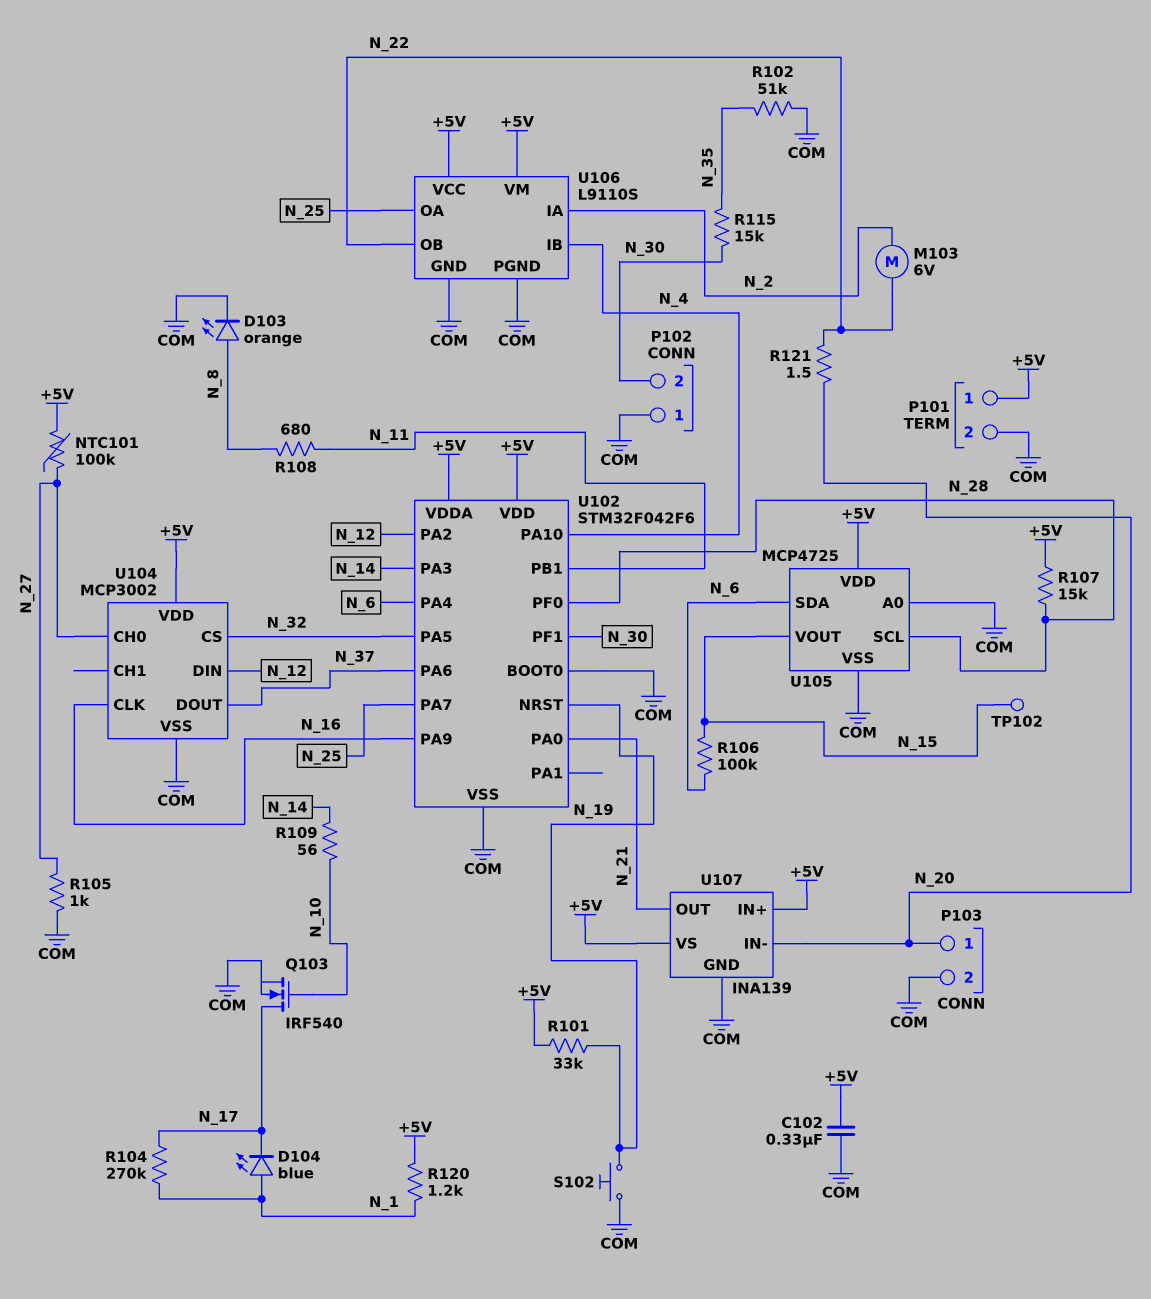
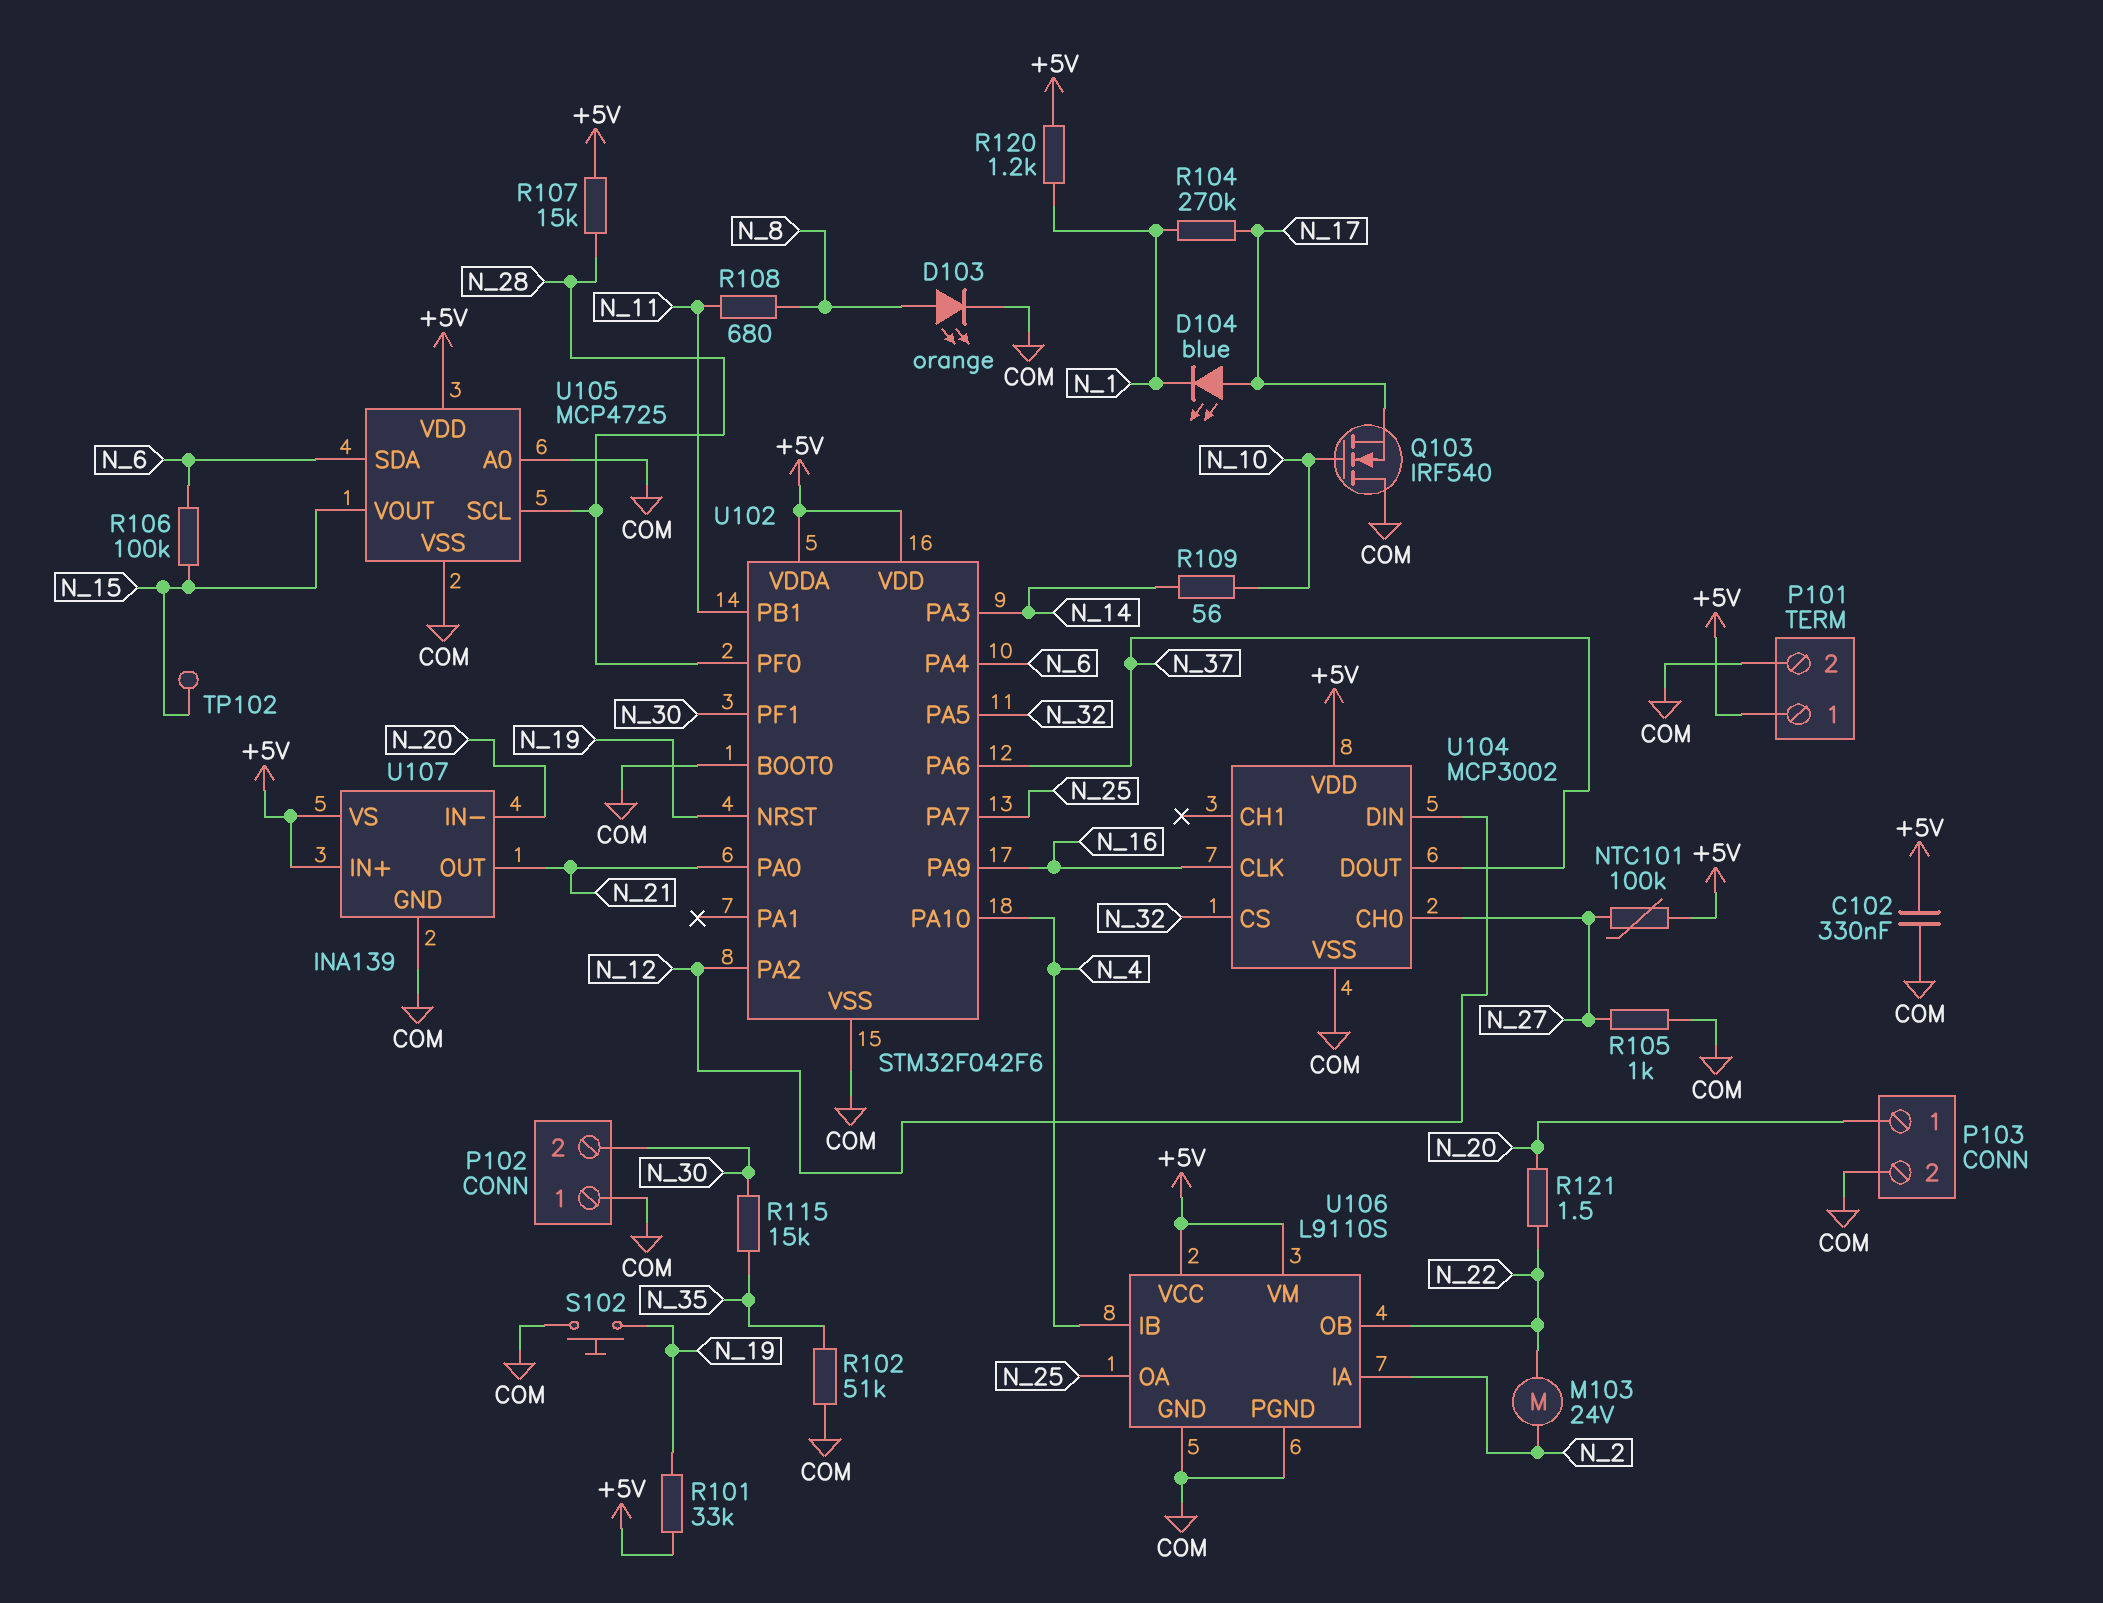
D104: LED blue (A N_1, K N_17) -> LED blue (A N_17, K N_1)
M103: motor 6V (N_2, N_22) -> motor 24V (N_2, N_22)
Q103: NMOS IRF540 (G N_10, D N_17, S COM) -> NMOS IRF540 (G N_10, D COM, S N_17)

